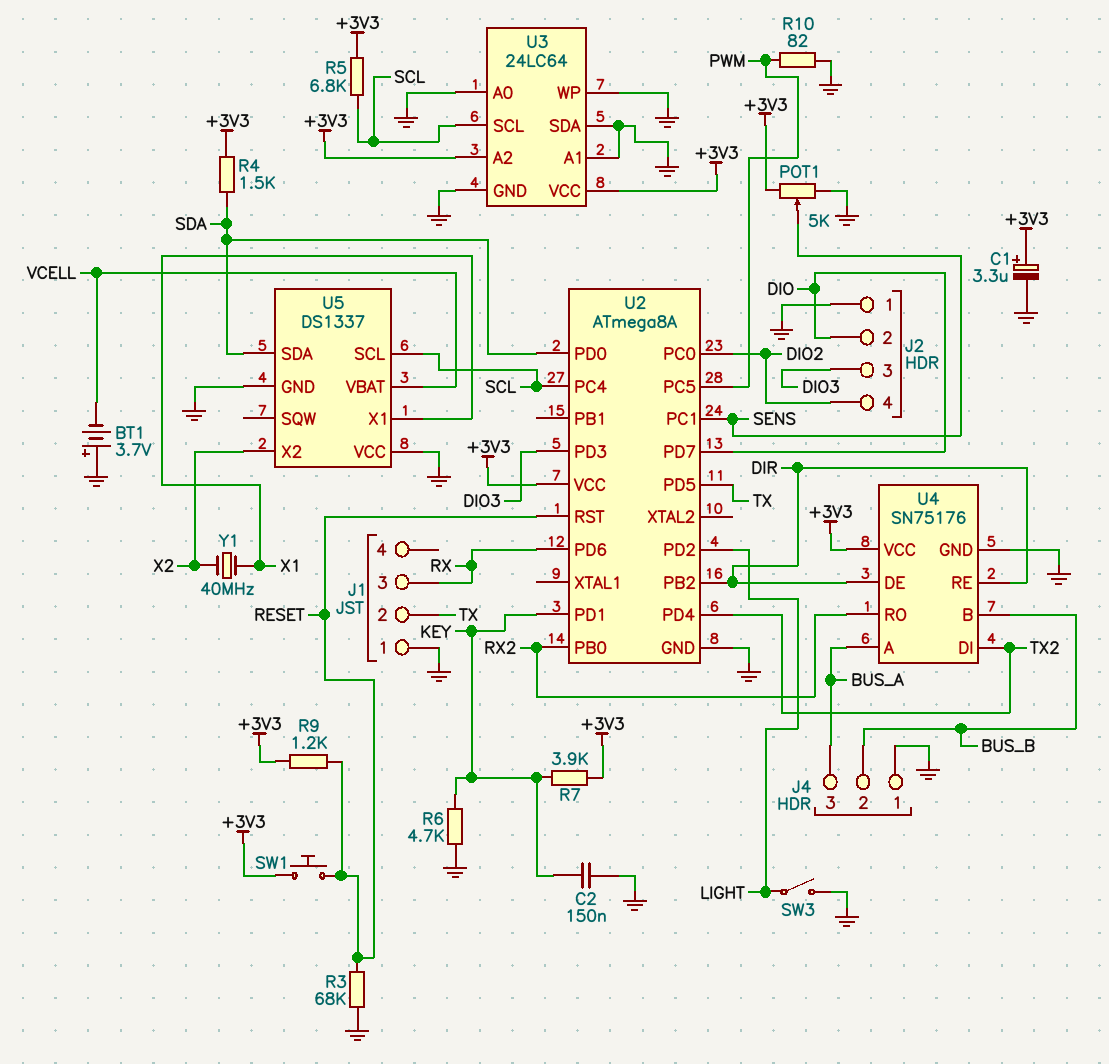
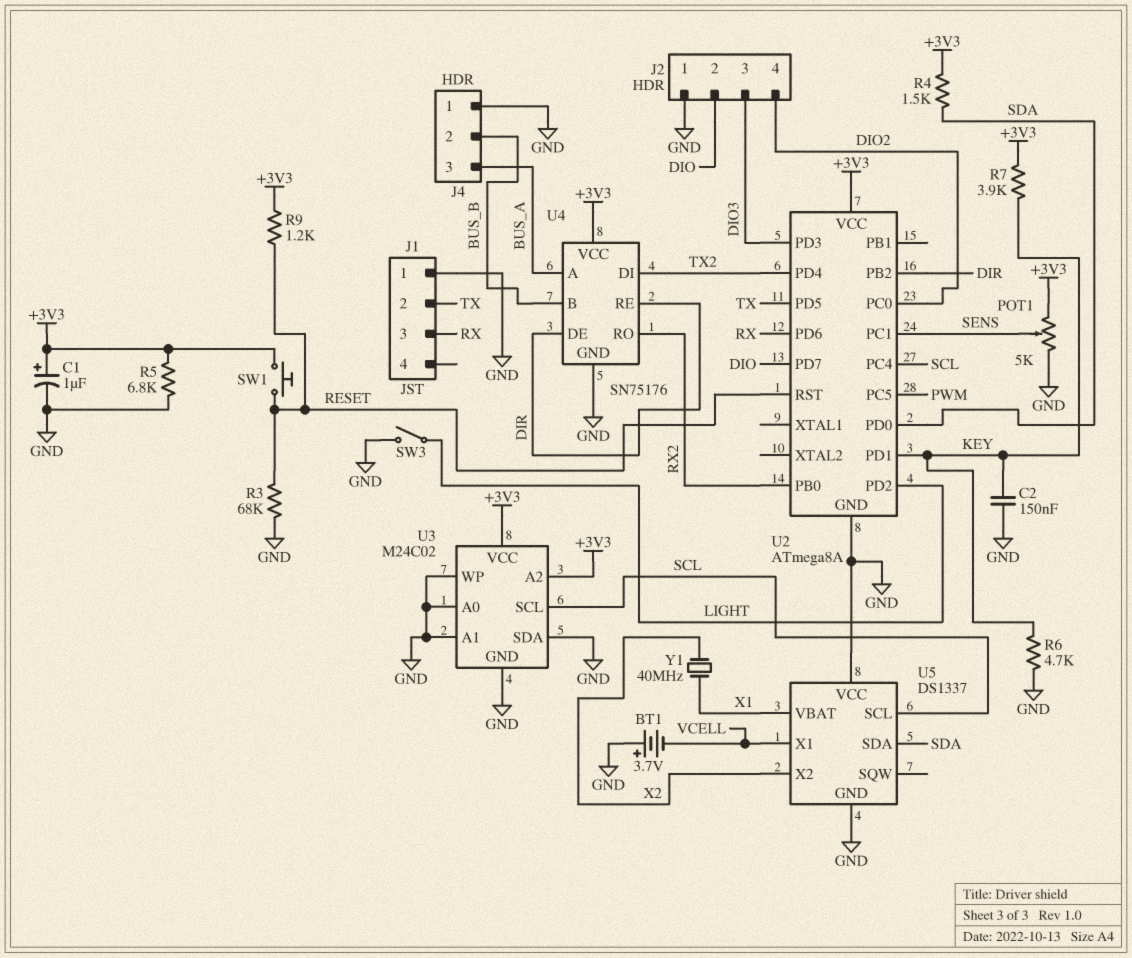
C1: 3.3uF (plus +3V3, minus GND) -> 1uF (plus +3V3, minus GND)
R5: 6.8k (+3V3, SCL) -> 6.8k (+3V3, GND)
R10: 82 (GND, PWM) -> none
U3: 24LC64 -> M24C02
U5 pin VBAT: VCELL -> X1
U5 pin X1: X1 -> VCELL

